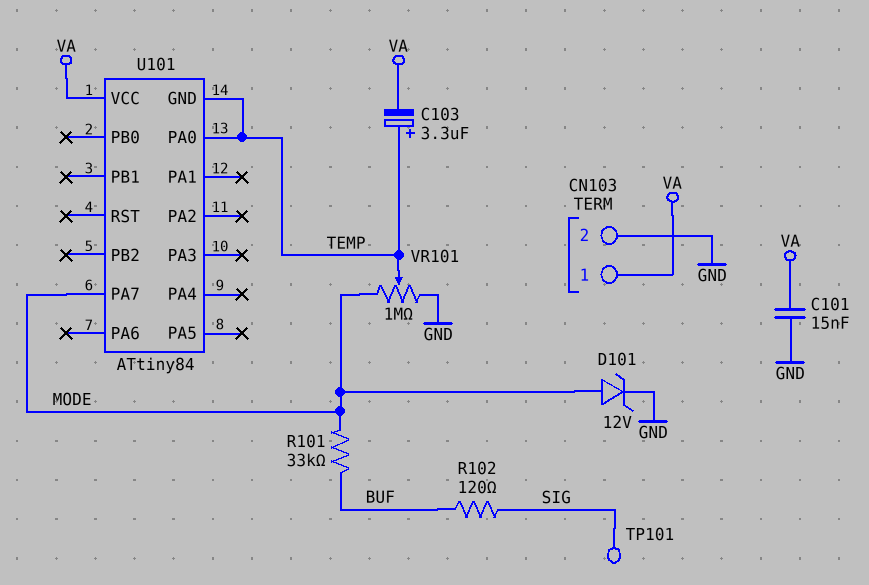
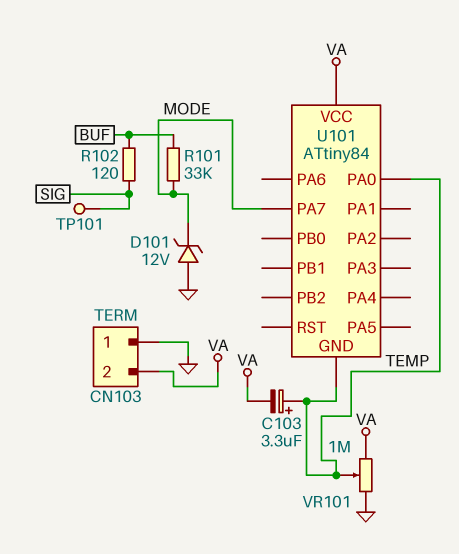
C101: 15nF (GND, VA) -> none
CN103 pin 1: VA -> GND
CN103 pin 2: GND -> VA
D101: zener 12V (A MODE, K GND) -> zener 12V (A GND, K MODE)
VR101: 1M (GND, MODE, wiper TEMP) -> 1M (GND, VA, wiper TEMP)

